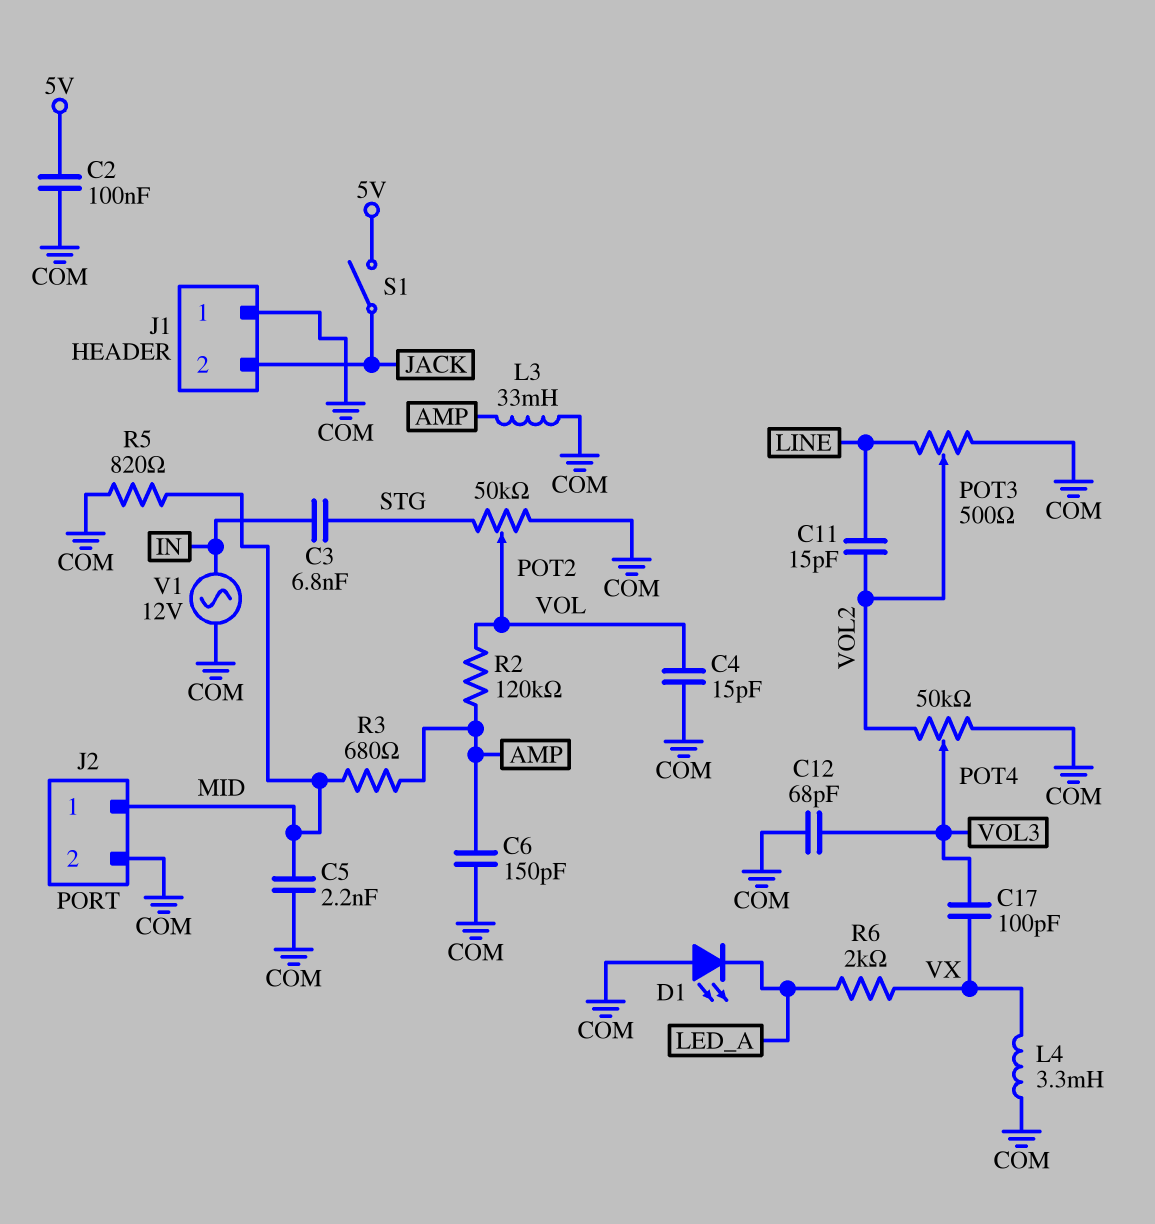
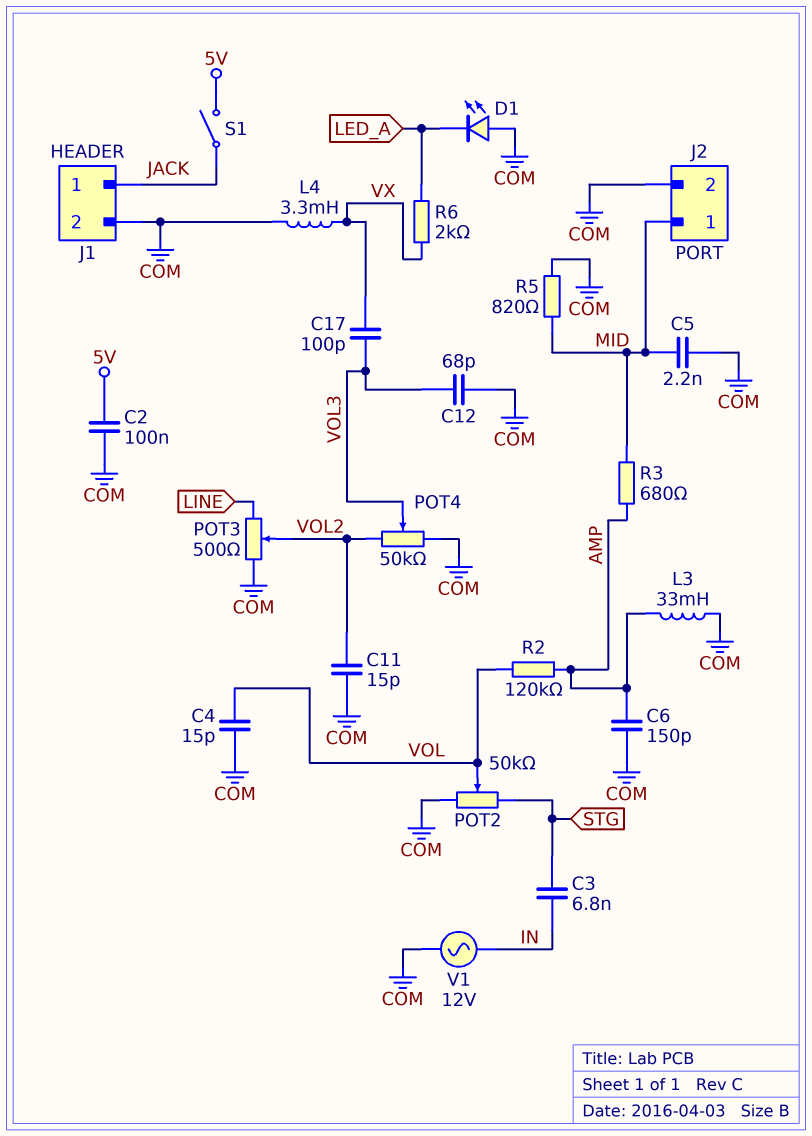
C11: 15pF (LINE, VOL2) -> 15pF (COM, VOL2)
J1 pin 1: COM -> JACK
J1 pin 2: JACK -> COM

